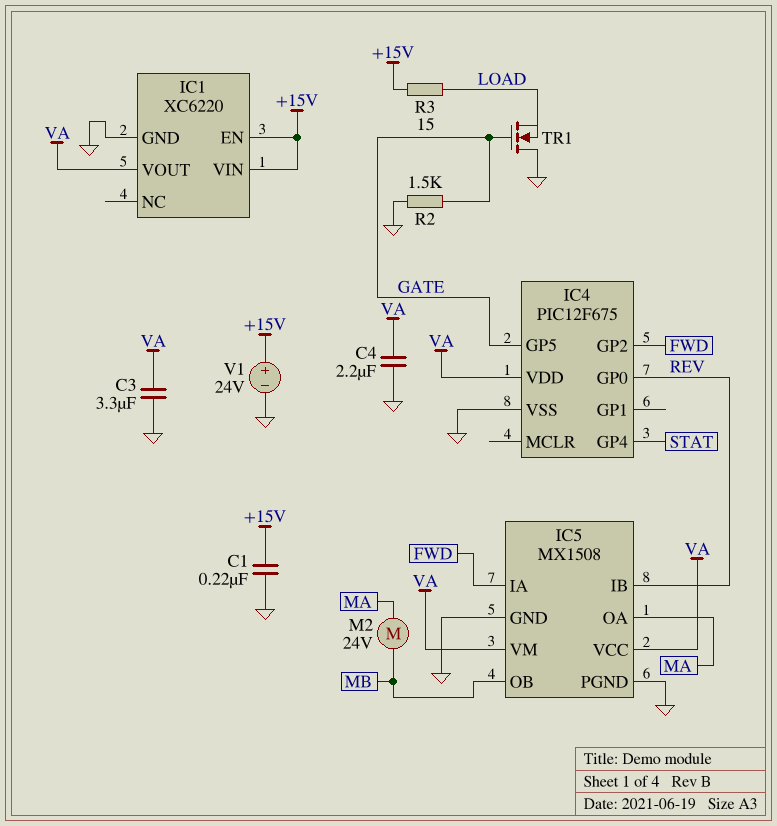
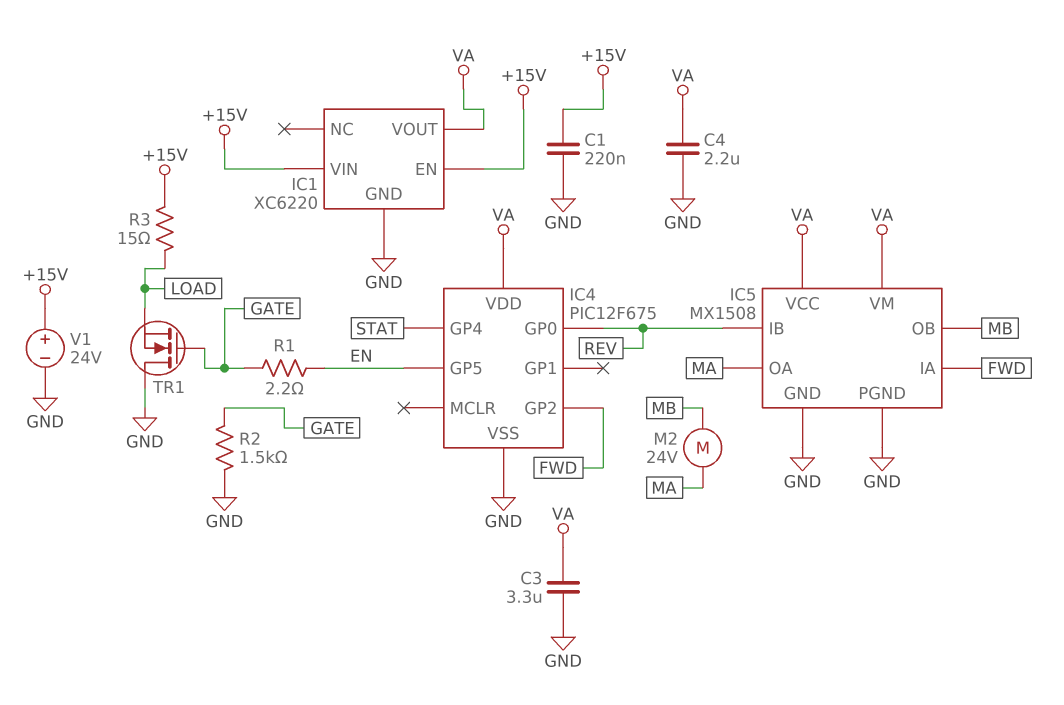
IC4 pin GP5: GATE -> EN
R1: none -> 2.2 (EN, GATE)

